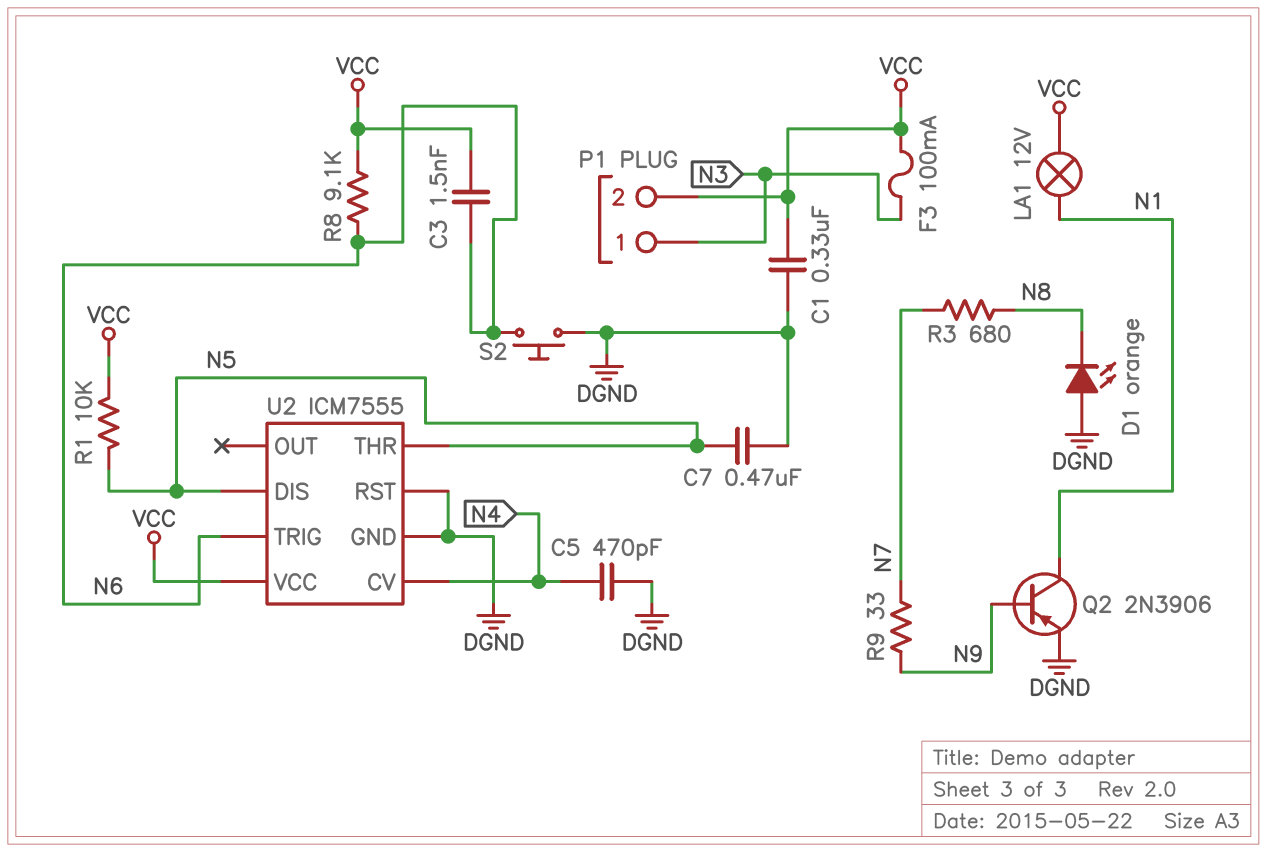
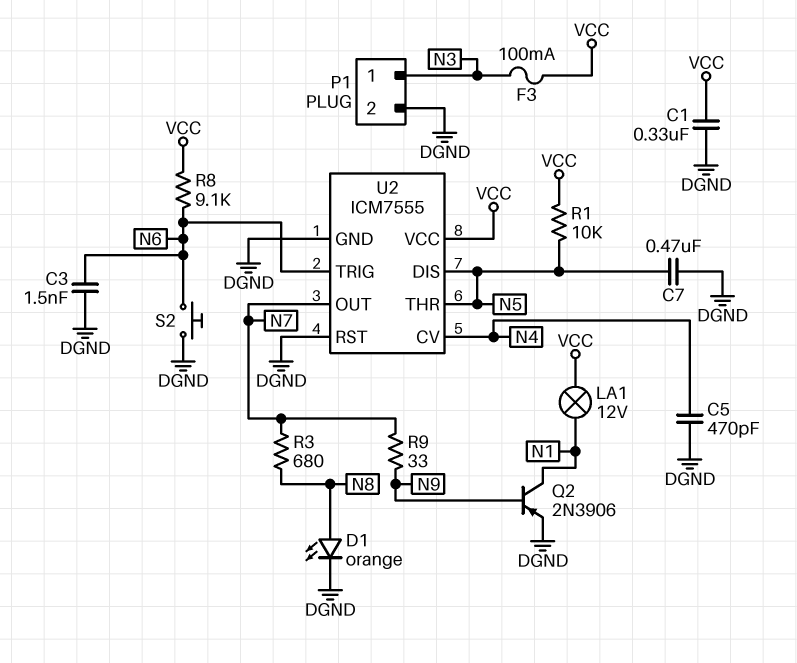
C3: 1.5nF (N6, VCC) -> 1.5nF (DGND, N6)
D1: LED orange (A DGND, K N8) -> LED orange (A N8, K DGND)
P1 pin 2: VCC -> DGND
U2 pin OUT: none -> N7

